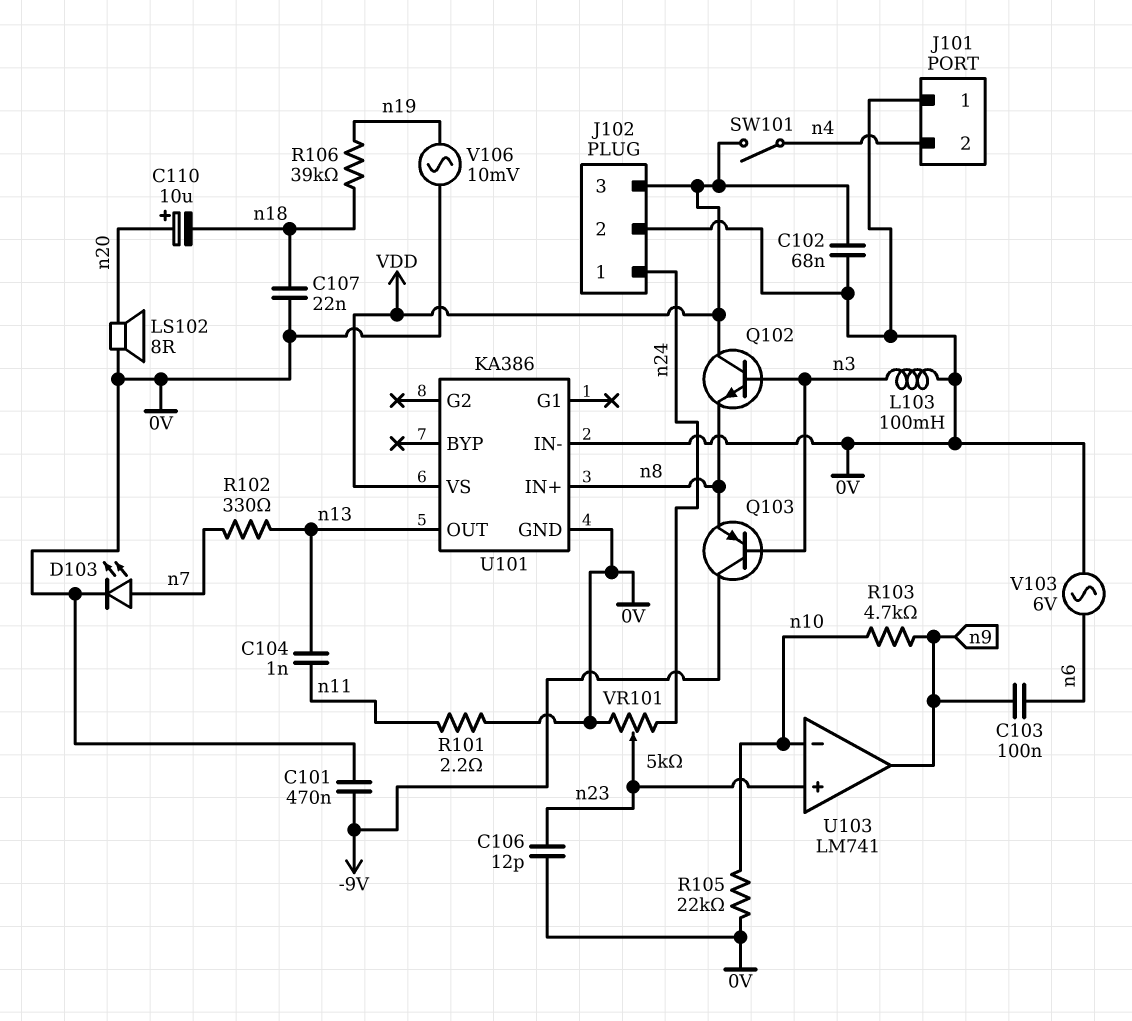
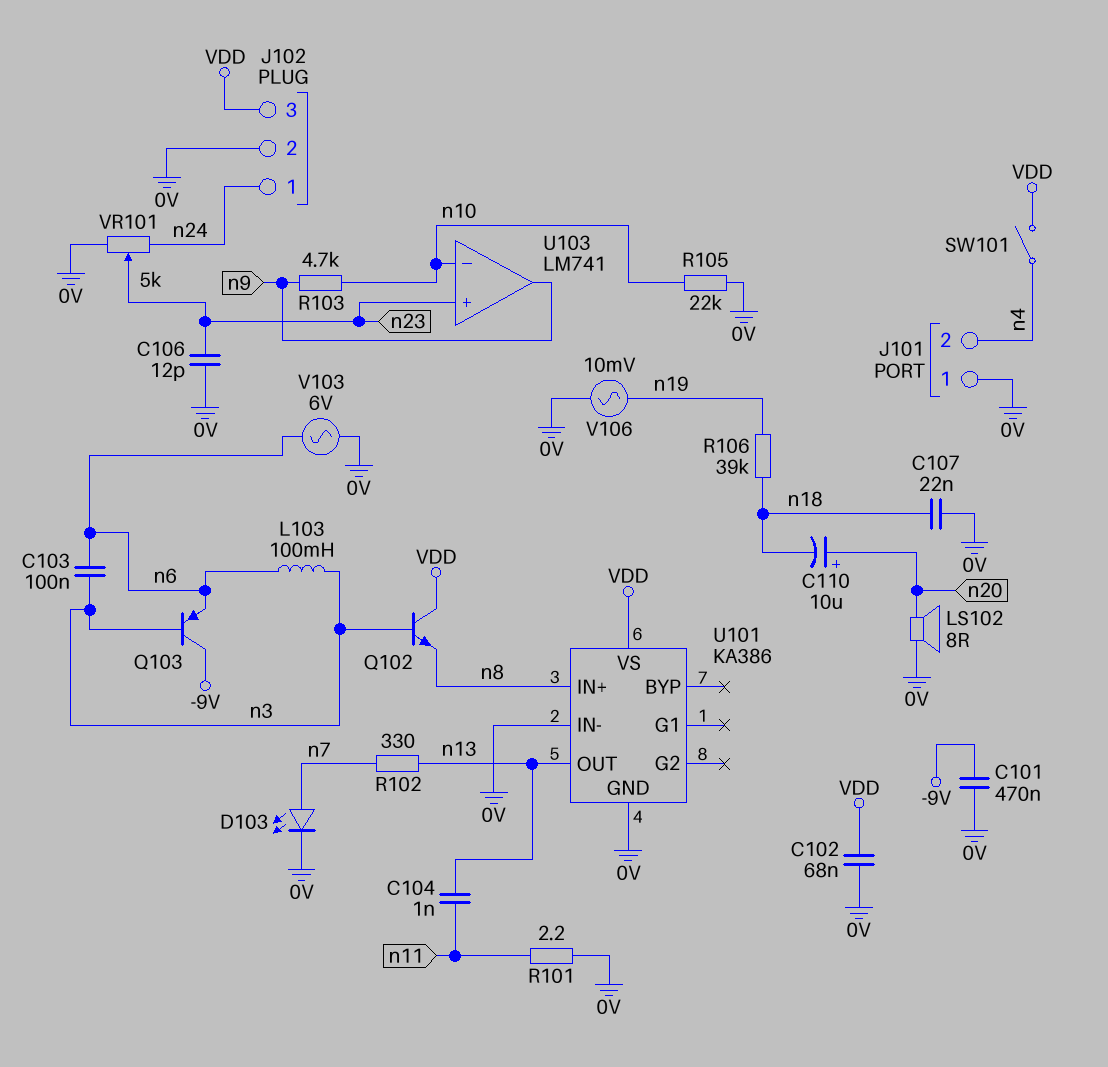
C103: 100nF (n6, n9) -> 100nF (n3, n6)
L103: 100mH (0V, n3) -> 100mH (n3, n6)
Q103: PNP (B n3, C -9V, E n8) -> PNP (B n3, C -9V, E n6)

